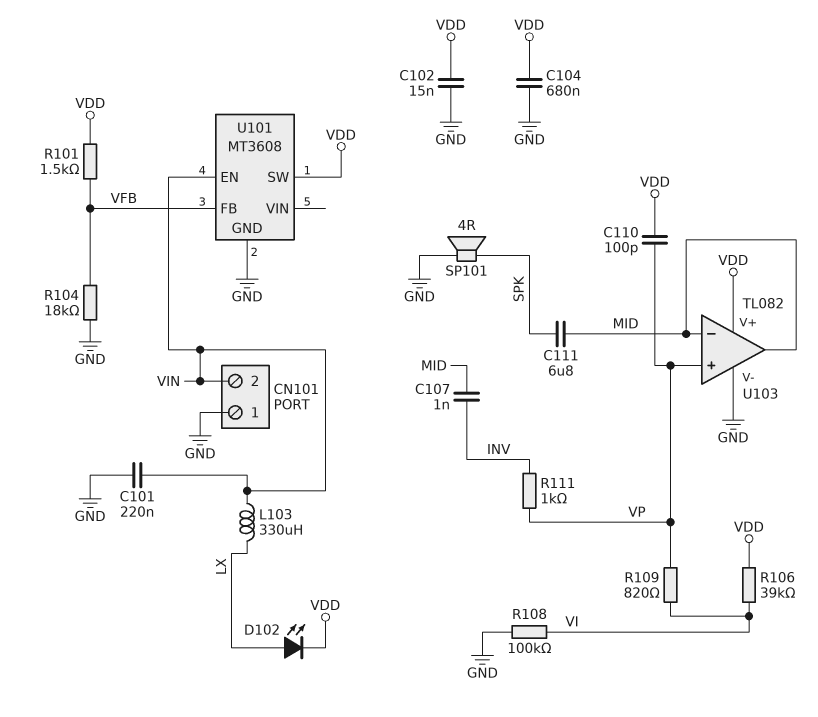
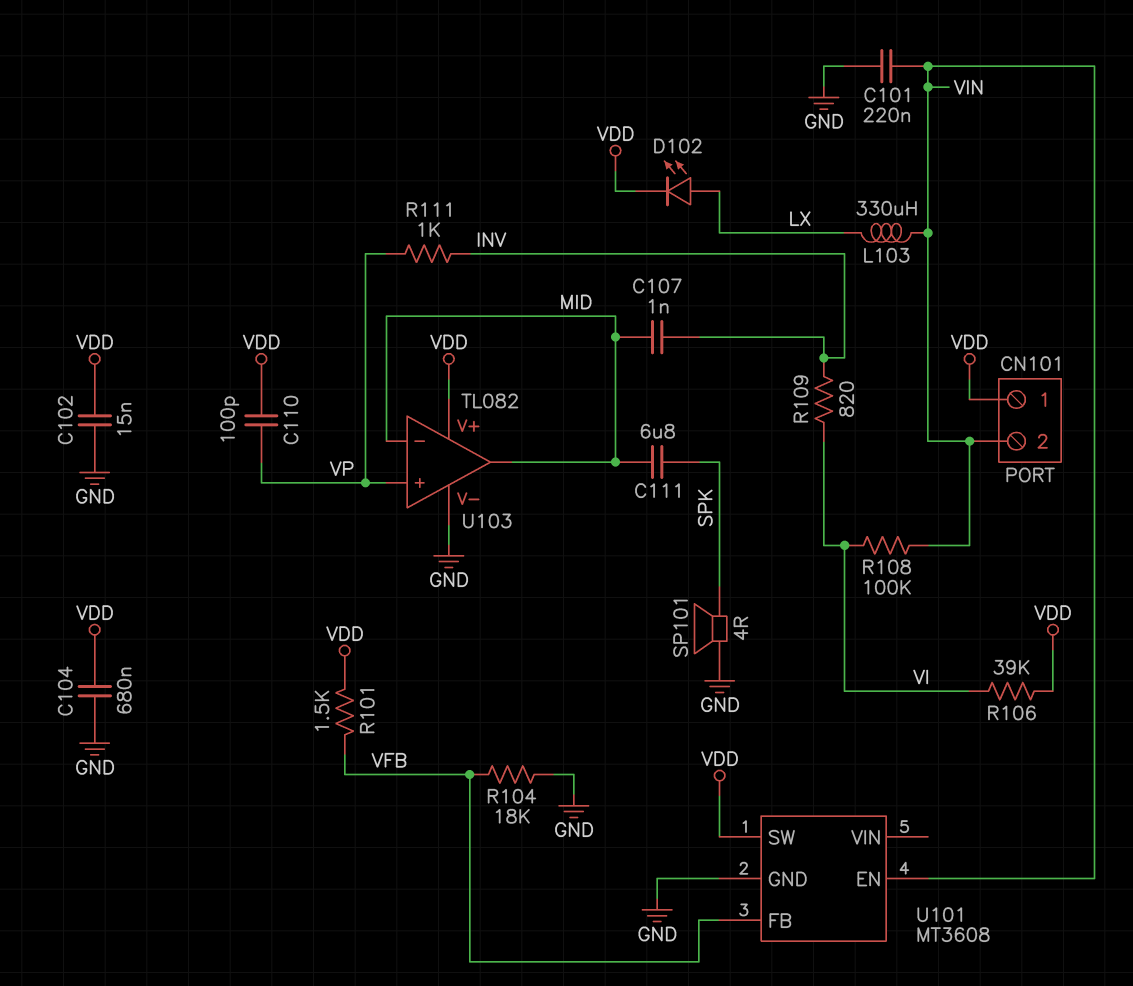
CN101 pin 1: GND -> VDD
R108: 100k (GND, VI) -> 100k (VI, VIN)
R109: 820 (VI, VP) -> 820 (INV, VI)

